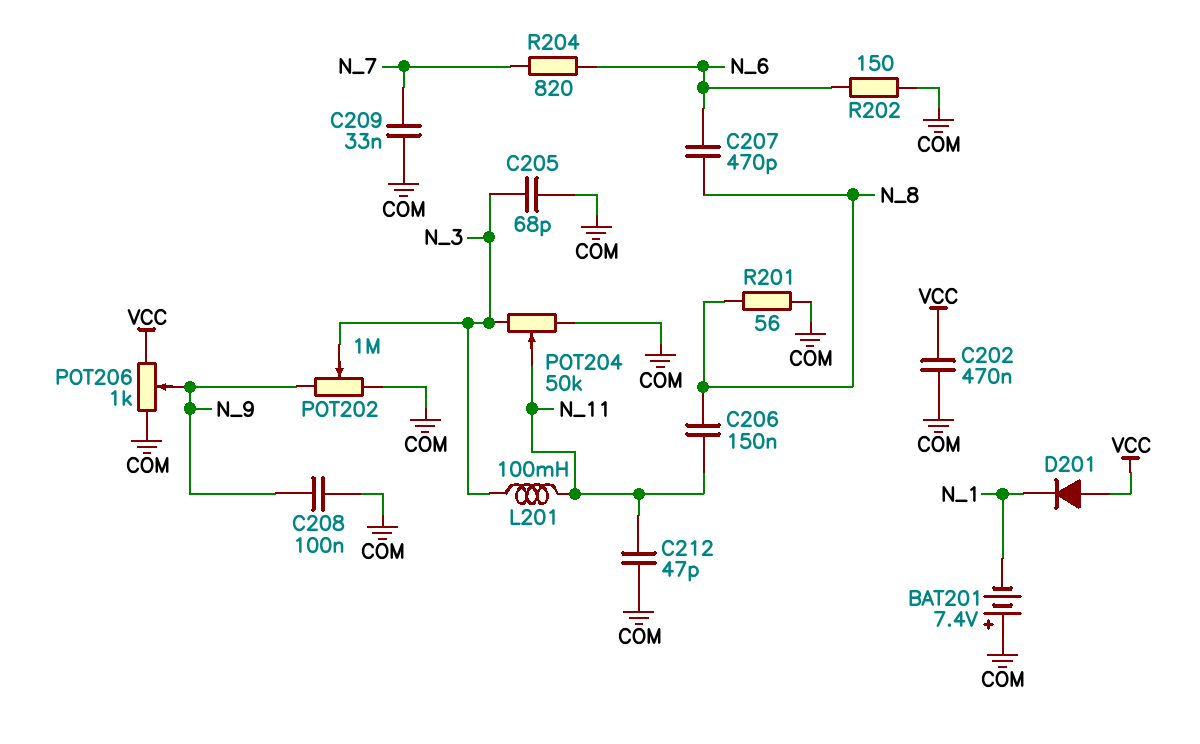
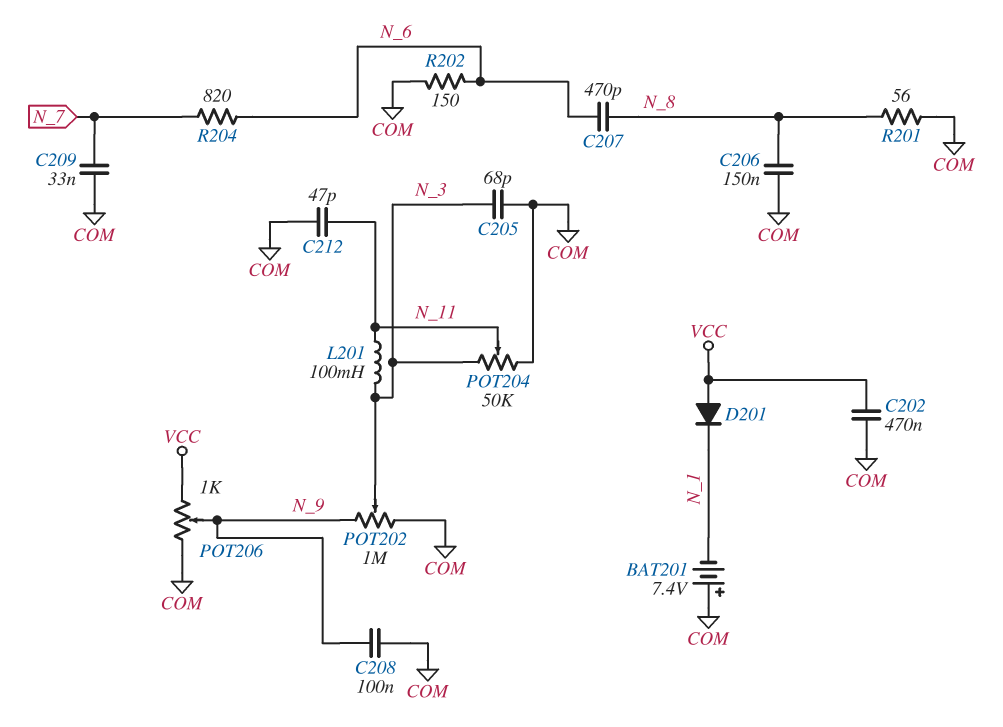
C206: 150nF (N_8, N_11) -> 150nF (COM, N_8)

